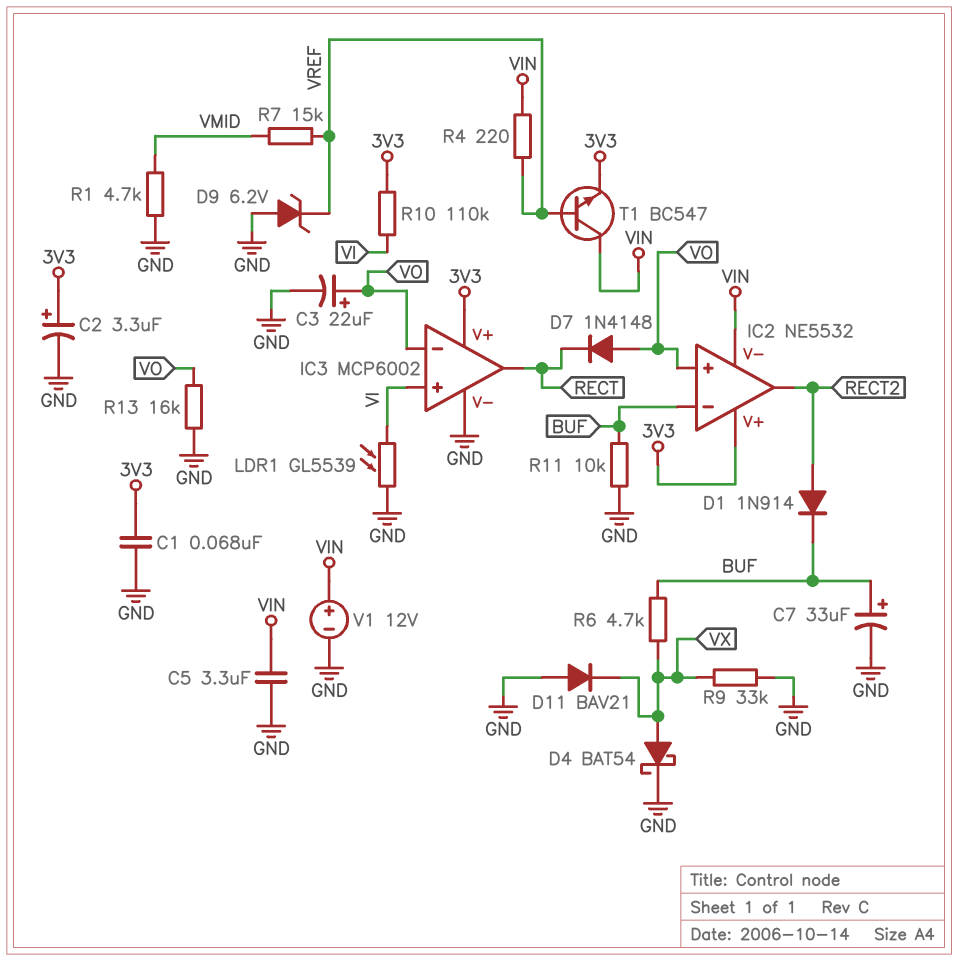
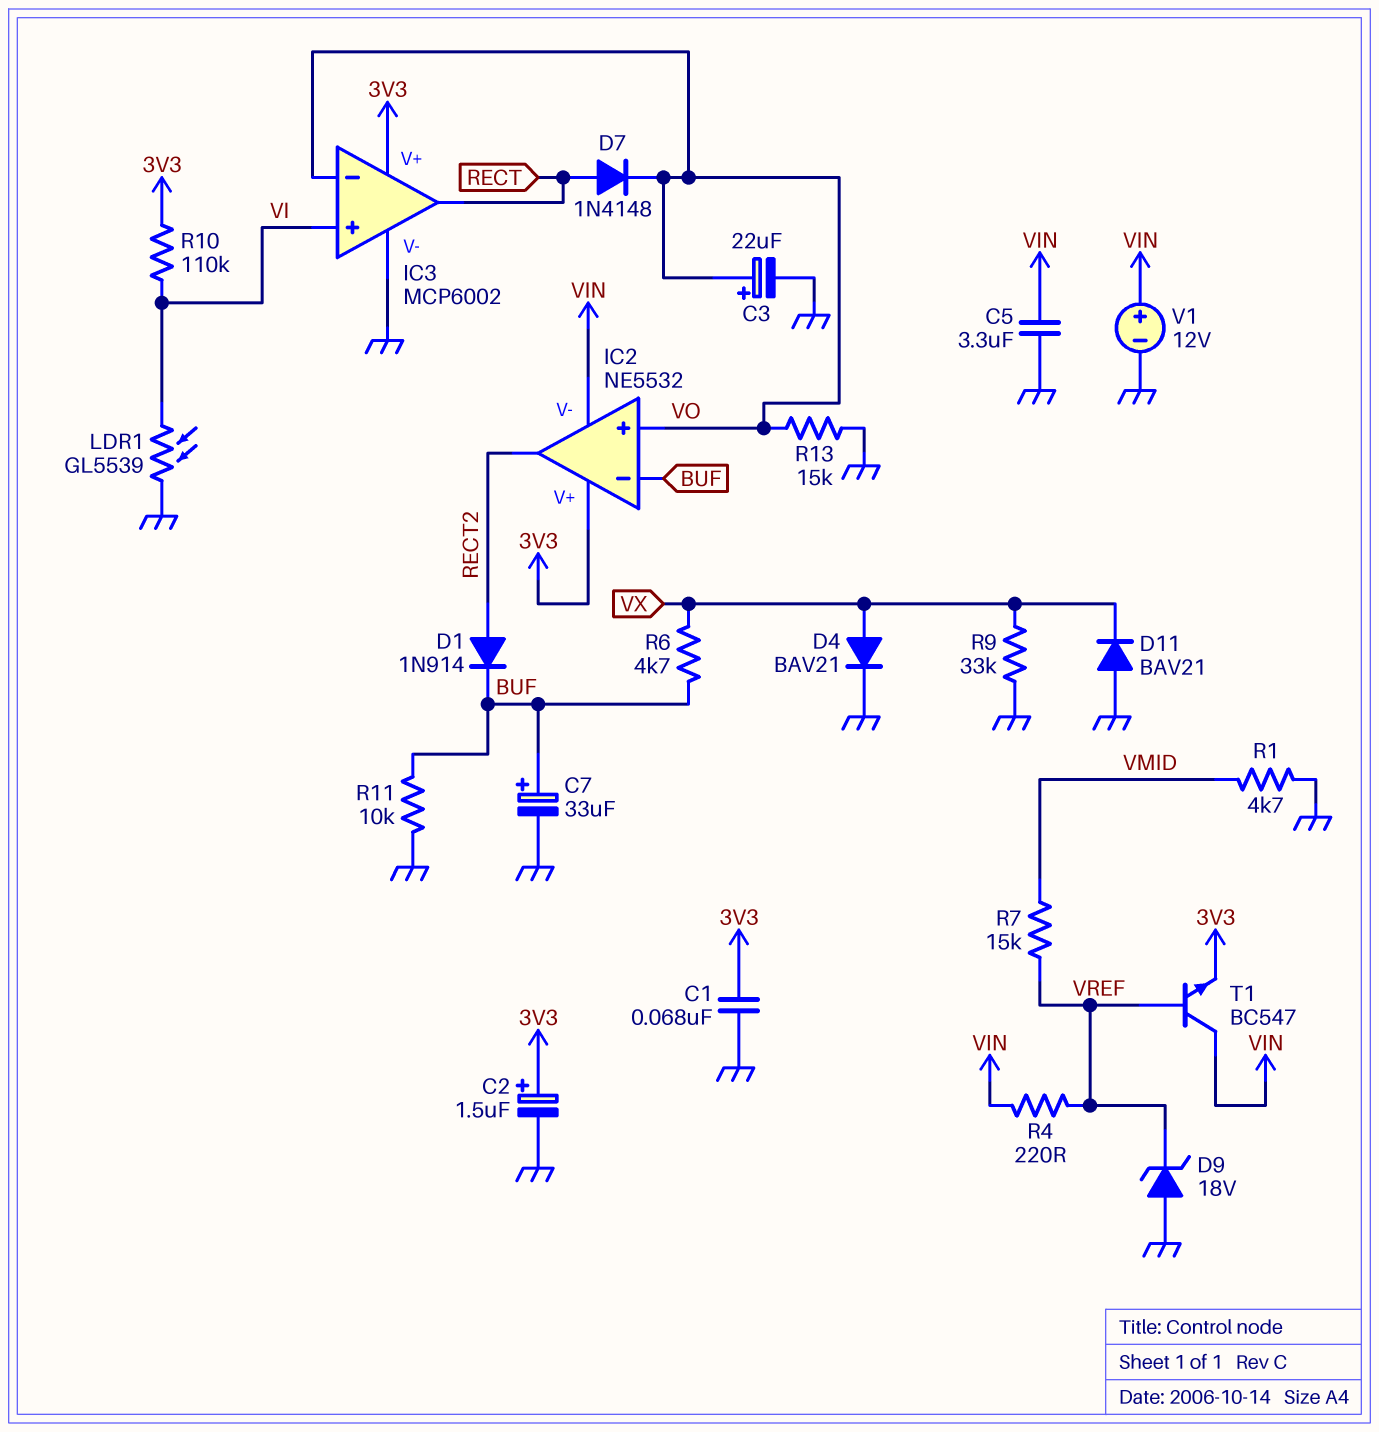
C2: 3.3uF (plus 3V3, minus GND) -> 1.5uF (plus 3V3, minus GND)
D4: schottky BAT54 (A VX, K GND) -> diode BAV21 (A VX, K GND)
D7: diode 1N4148 (A VO, K RECT) -> diode 1N4148 (A RECT, K VO)
D9: zener 6.2V (A GND, K VREF) -> zener 18V (A GND, K VREF)
R13: 16k (GND, VO) -> 15k (GND, VO)

